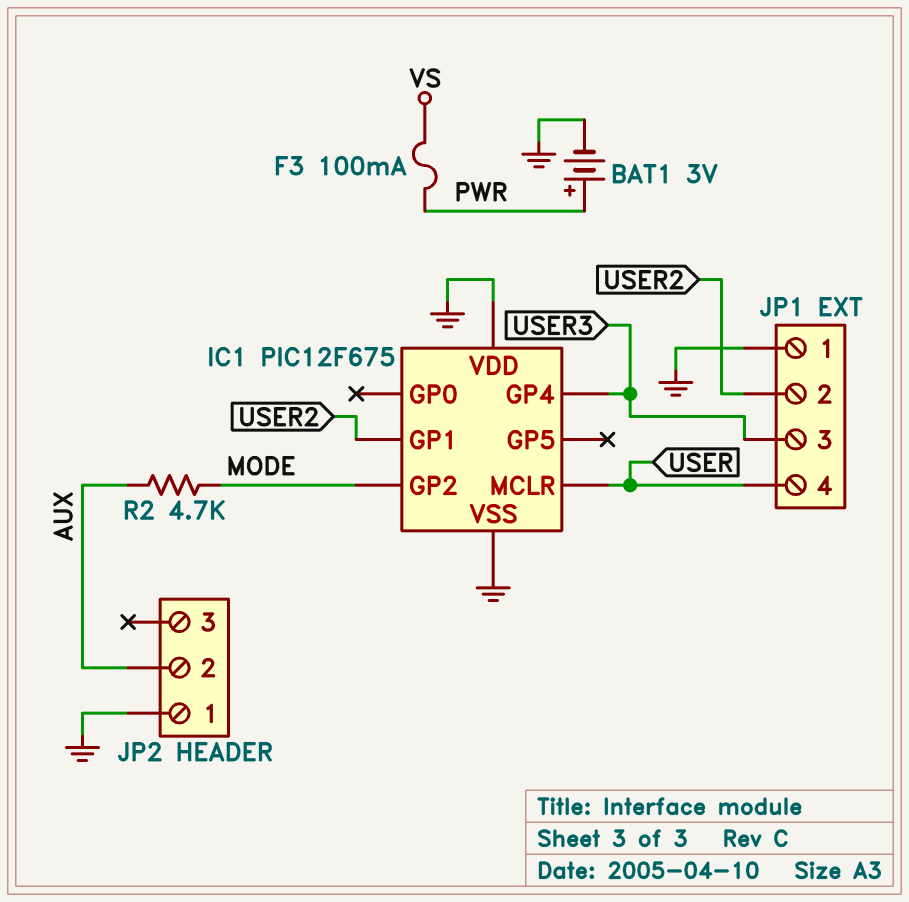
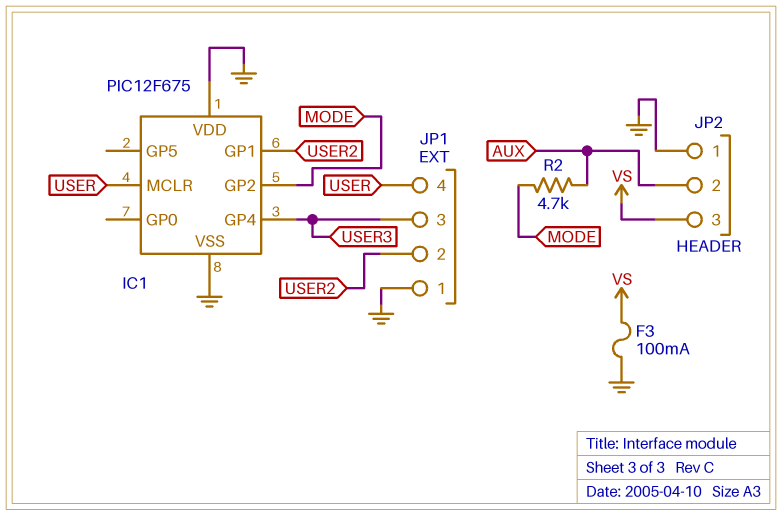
BAT1: 3V (plus PWR, minus GND) -> none
F3: 100mA (PWR, VS) -> 100mA (GND, VS)
JP2 pin 3: none -> VS

